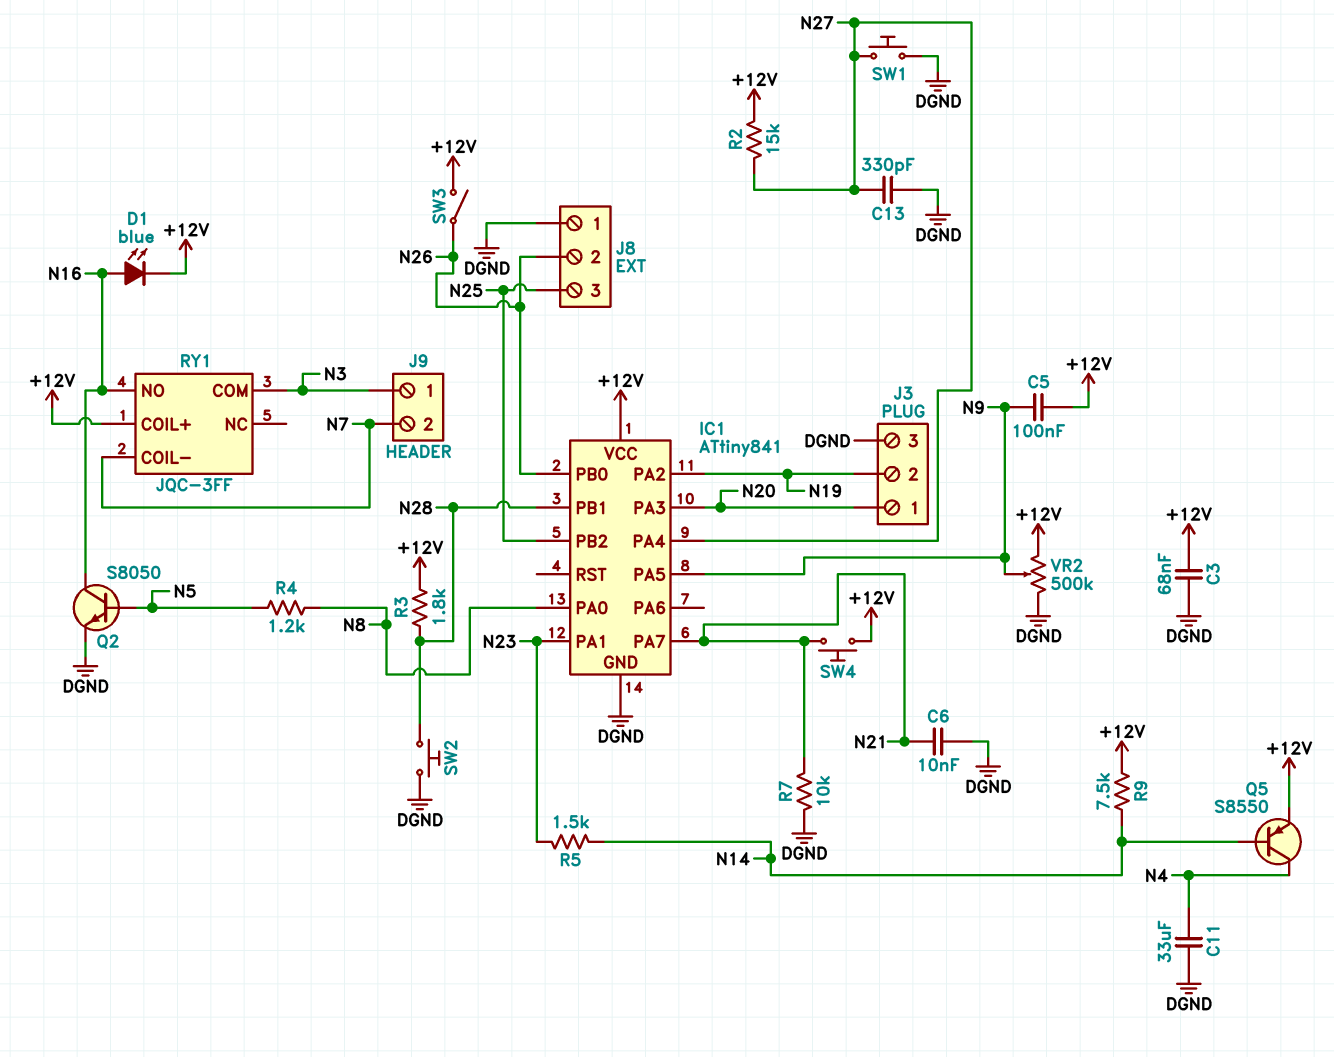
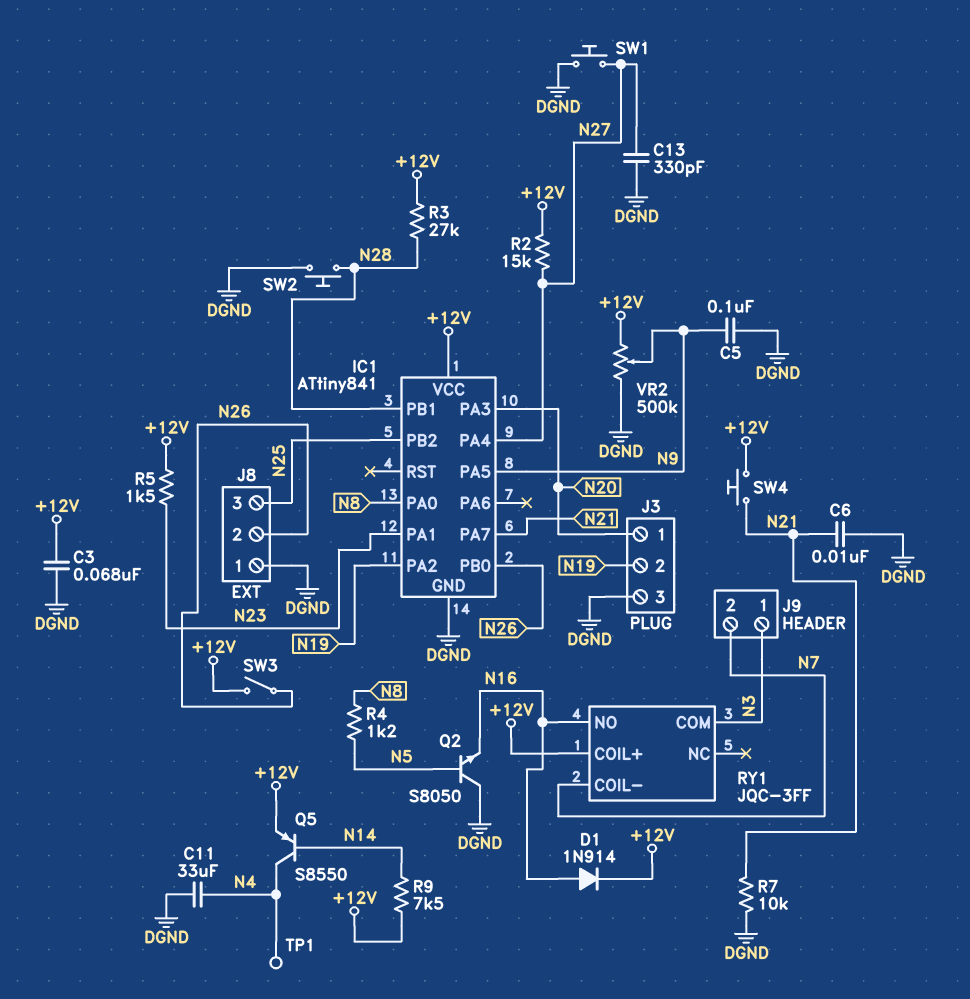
C5: 100nF (+12V, N9) -> 100nF (DGND, N9)
D1: LED blue (A N16, K +12V) -> diode 1N914 (A N16, K +12V)
Q2: NPN S8050 (B N5, C N16, E DGND) -> NPN S8050 (B N5, C DGND, E N16)
R3: 1.8k (+12V, N28) -> 27k (+12V, N28)
R5: 1.5k (N14, N23) -> 1.5k (+12V, N23)
TP1: none -> test point (N4)

